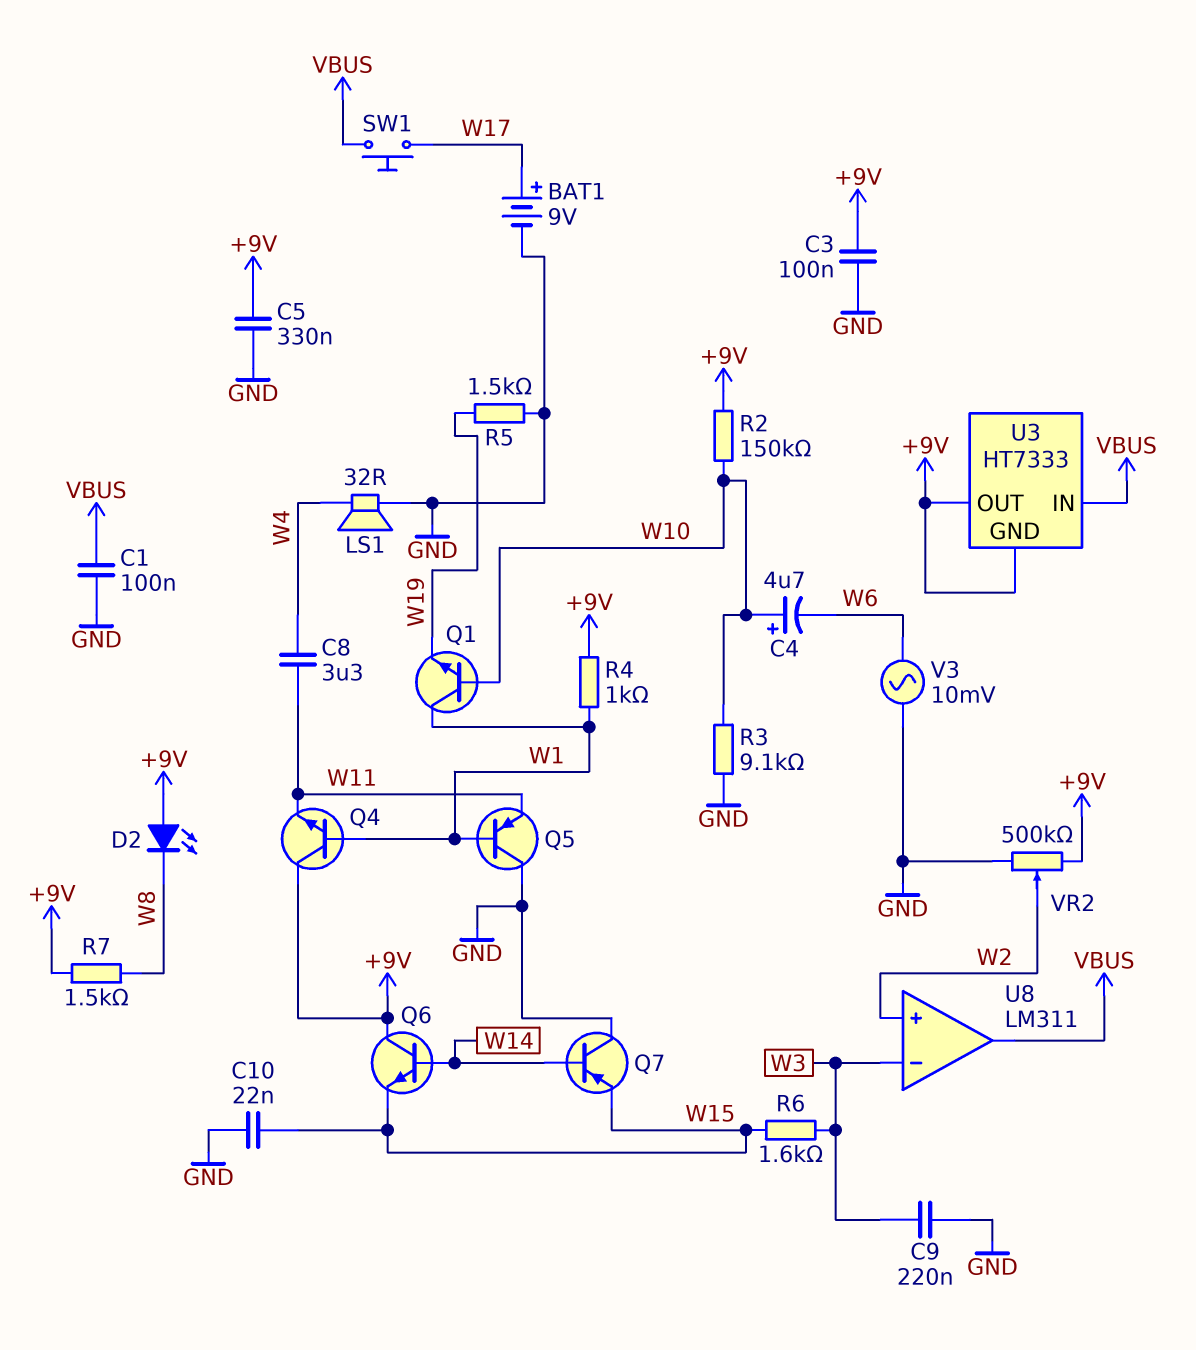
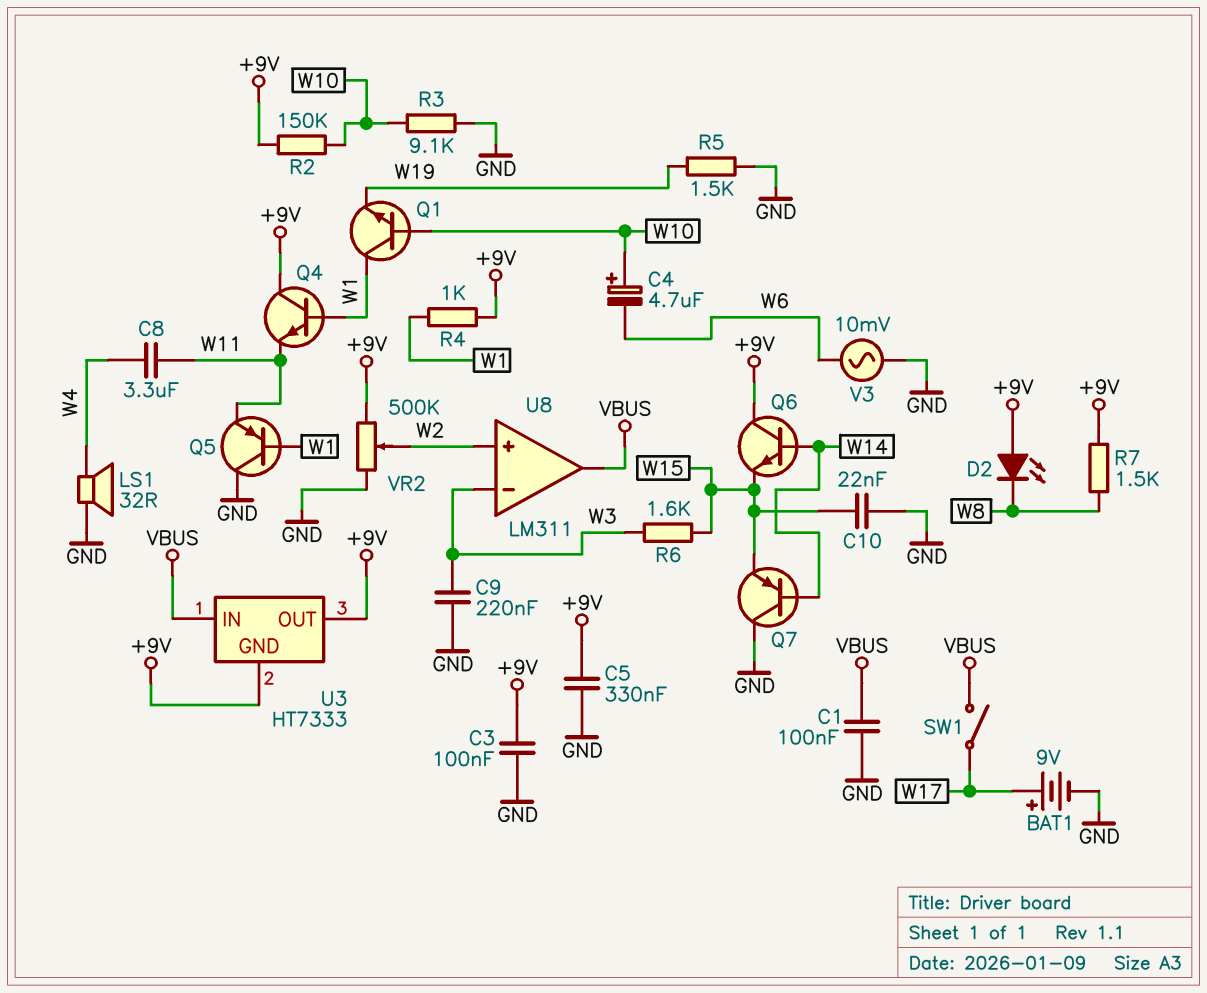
SW1: button (VBUS, W17) -> switch (VBUS, W17)

